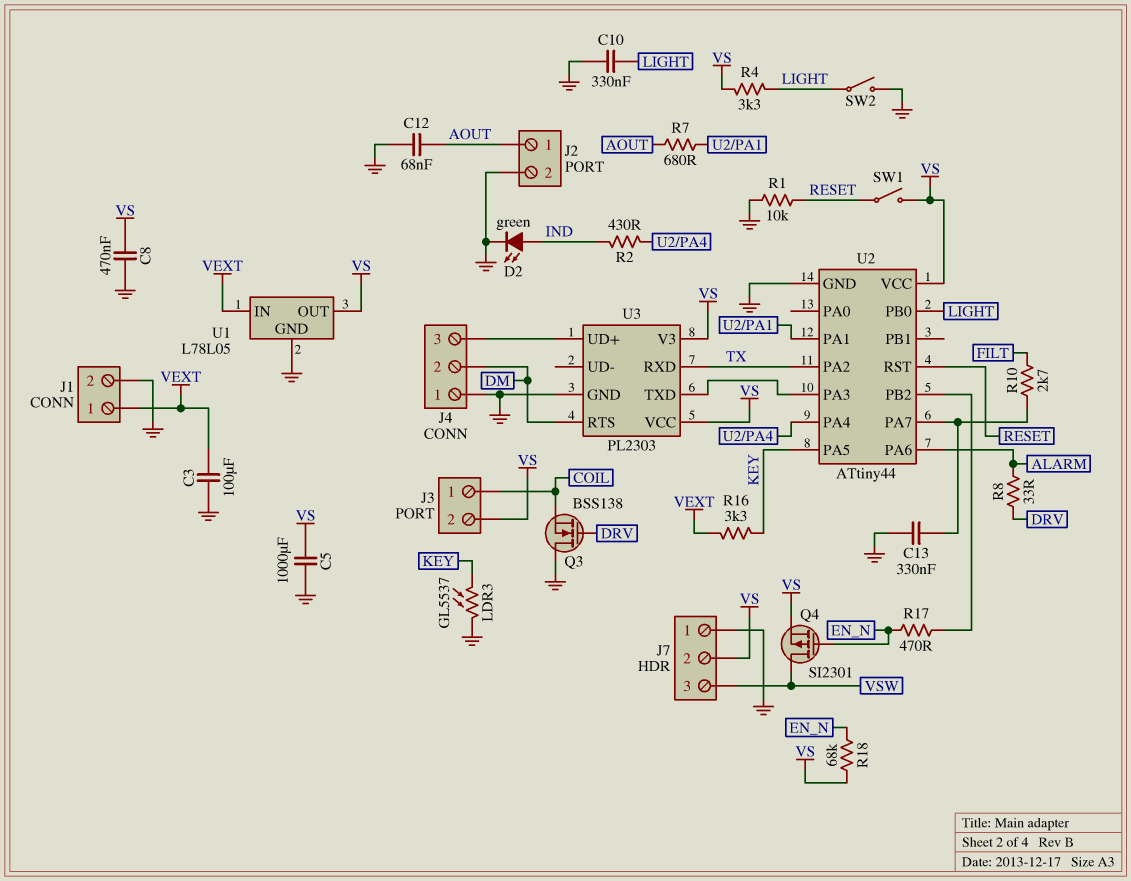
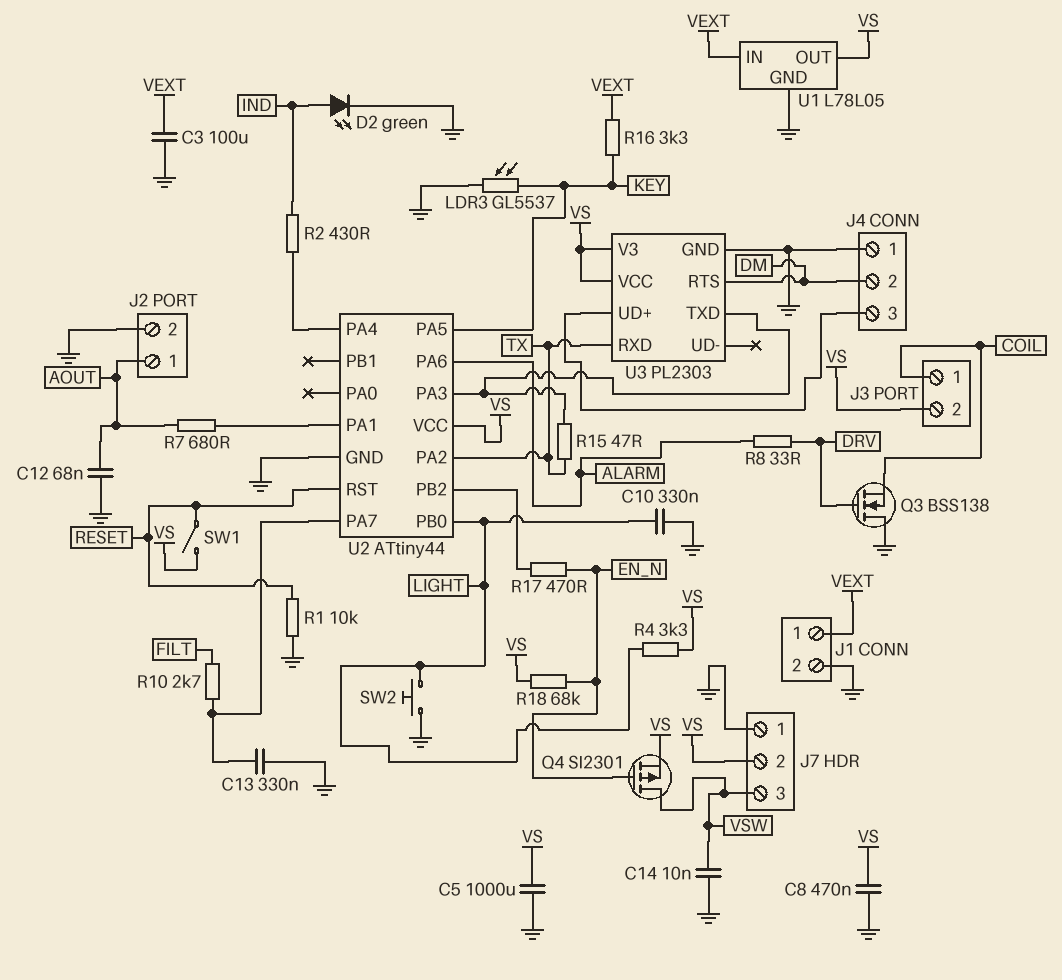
C14: none -> 10nF (GND, VSW)
R15: none -> 47 (TX, U2/PA3)
SW2: switch (GND, LIGHT) -> button (GND, LIGHT)

